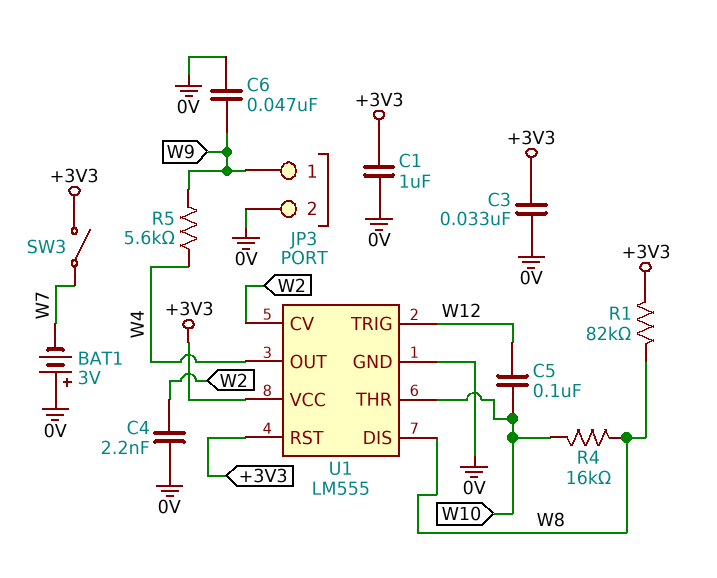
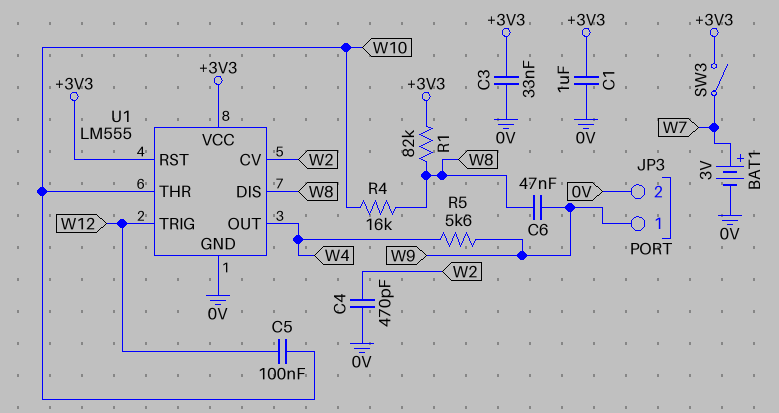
BAT1: 3V (plus 0V, minus W7) -> 3V (plus W7, minus 0V)
C4: 2.2nF (0V, W2) -> 470pF (0V, W2)
C6: 47nF (0V, W9) -> 47nF (W8, W9)

